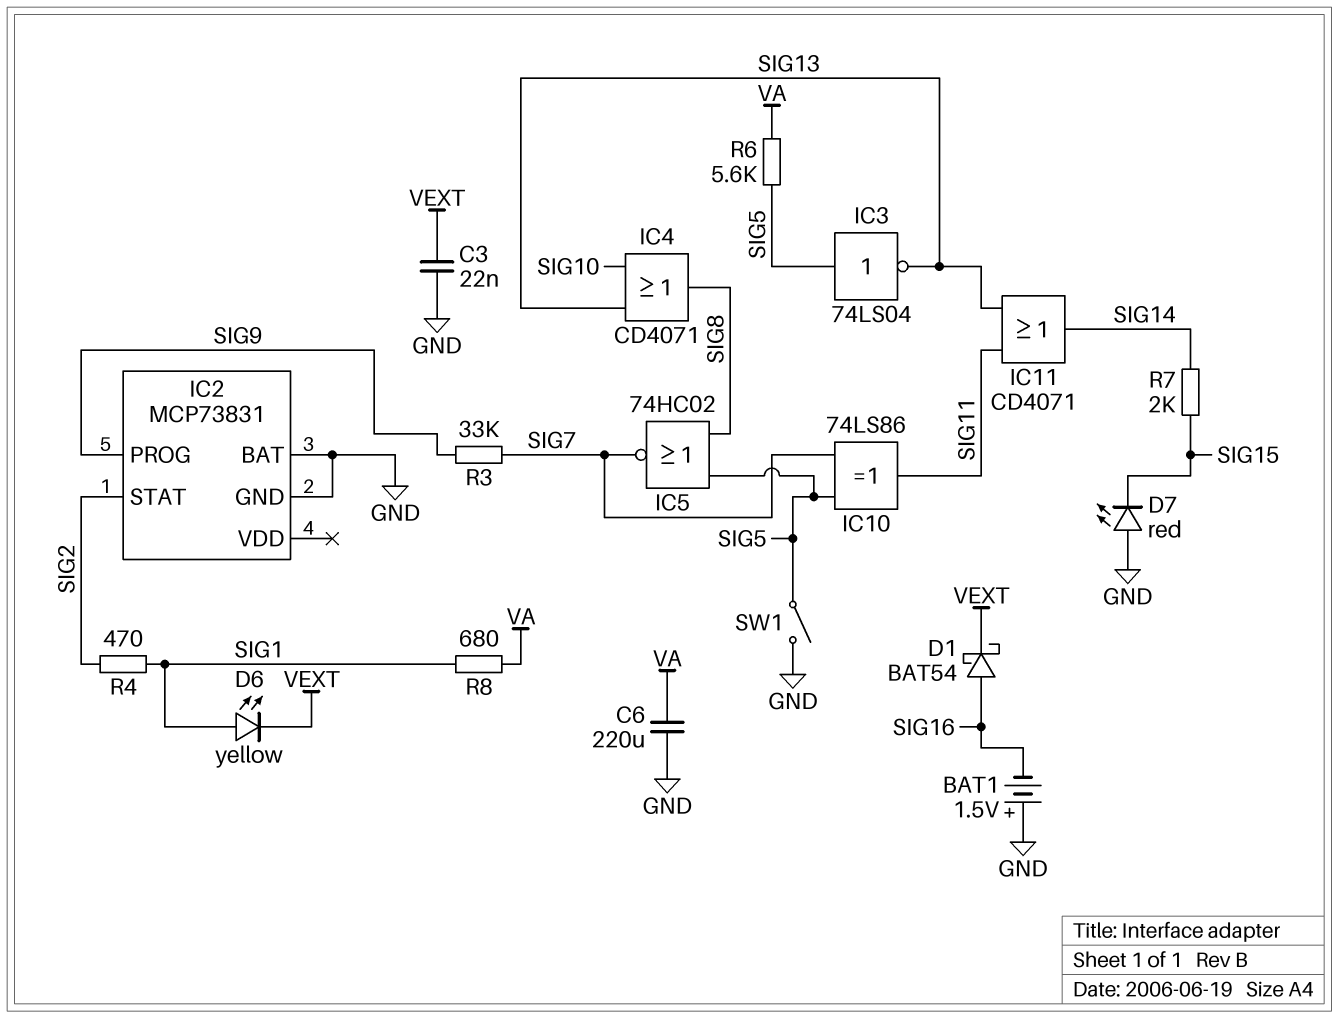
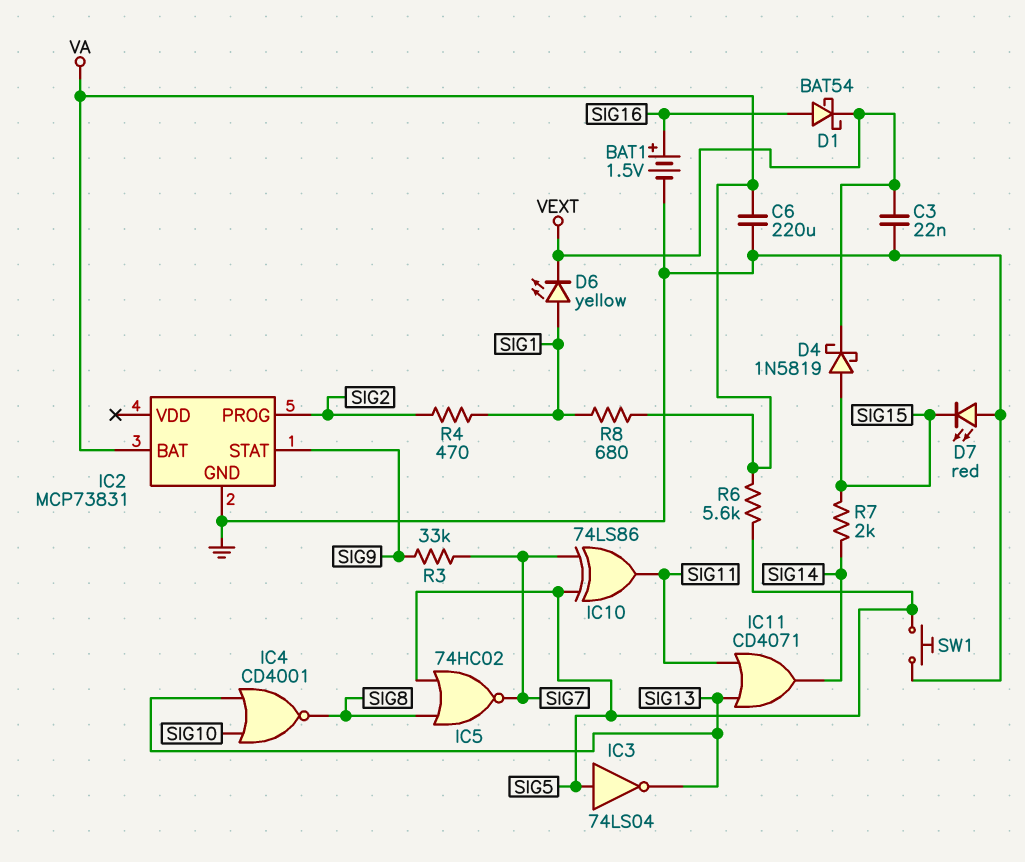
BAT1: 1.5V (plus GND, minus SIG16) -> 1.5V (plus SIG16, minus GND)
D4: none -> schottky 1N5819 (A SIG15, K VEXT)
IC2 pin BAT: GND -> VA
IC2 pin PROG: SIG9 -> SIG2
IC2 pin STAT: SIG2 -> SIG9
IC4: OR CD4071 (in SIG10, in SIG13, out SIG8) -> NOR CD4001 (in SIG10, in SIG13, out SIG8)
SW1: switch (GND, SIG5) -> button (GND, SIG5)

